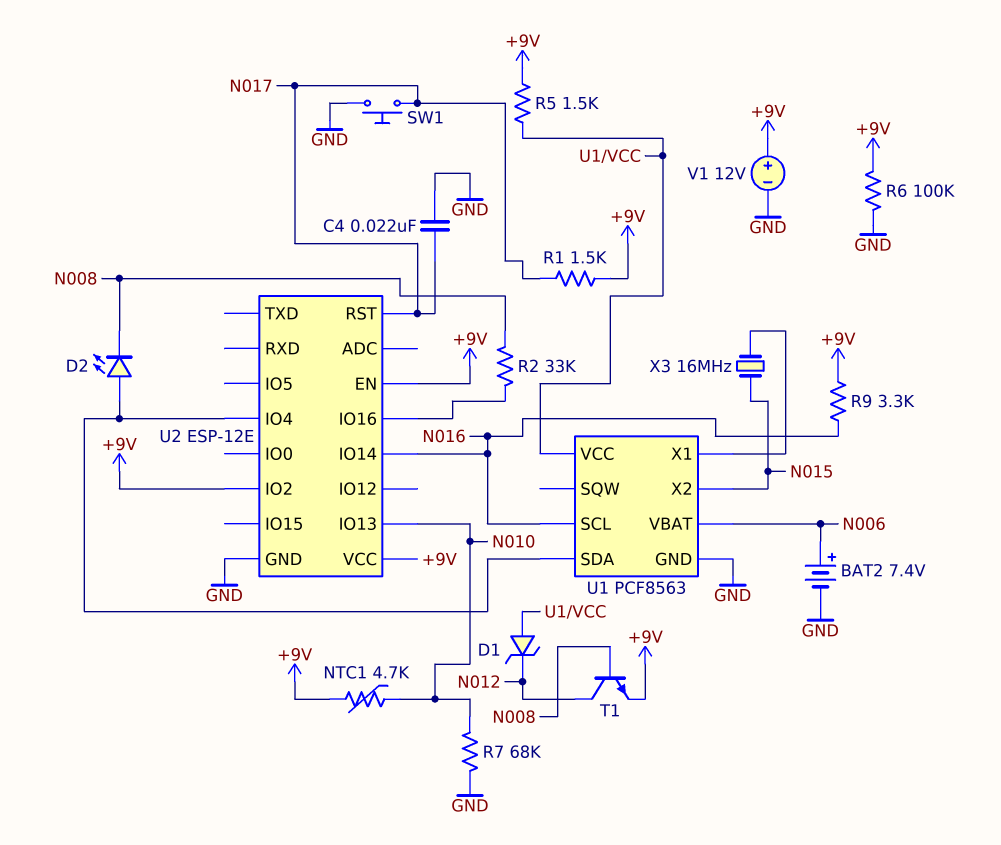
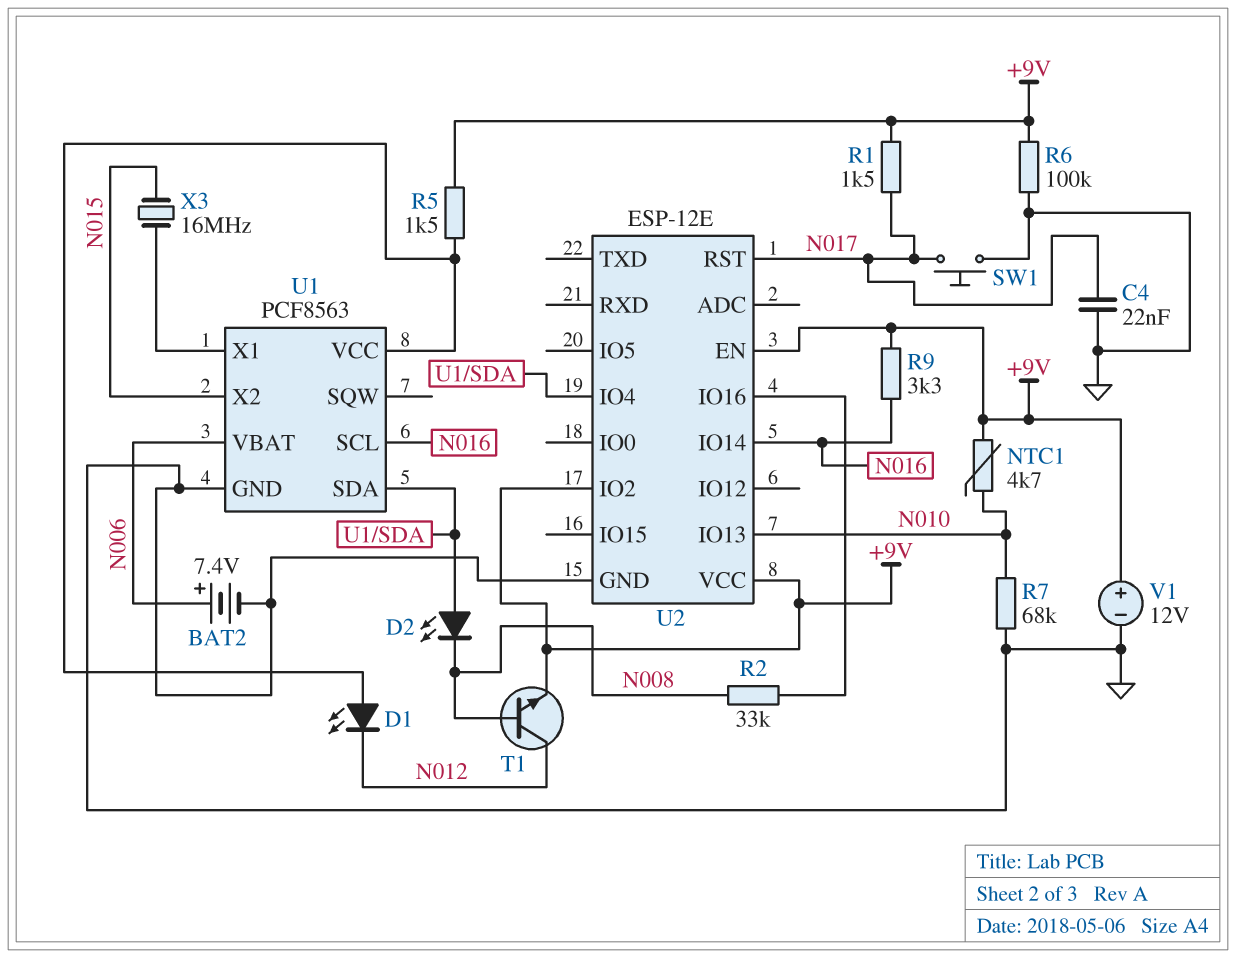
D1: zener (A U1/VCC, K N012) -> LED (A U1/VCC, K N012)

